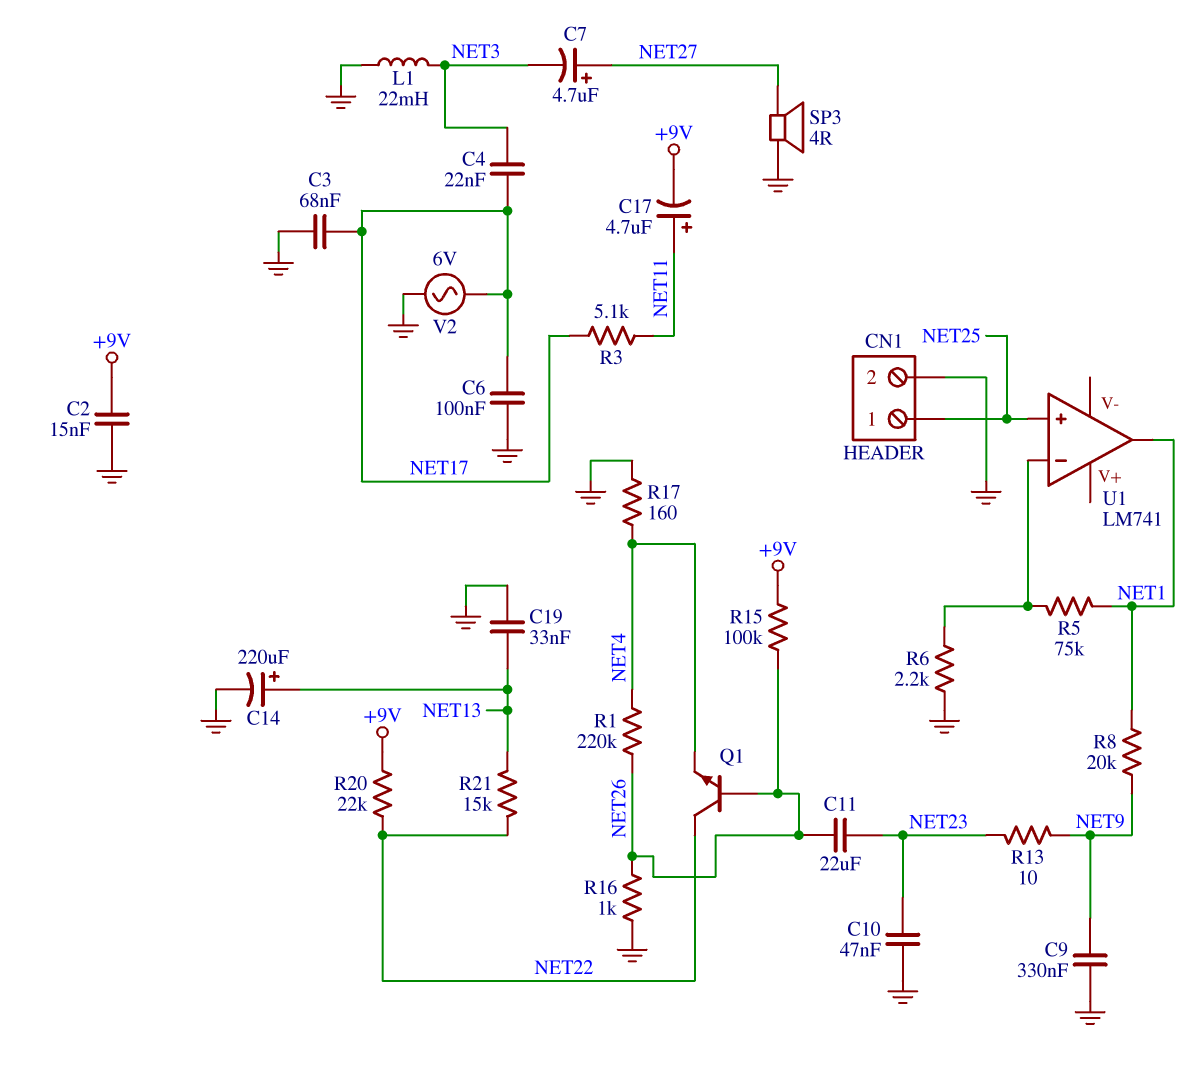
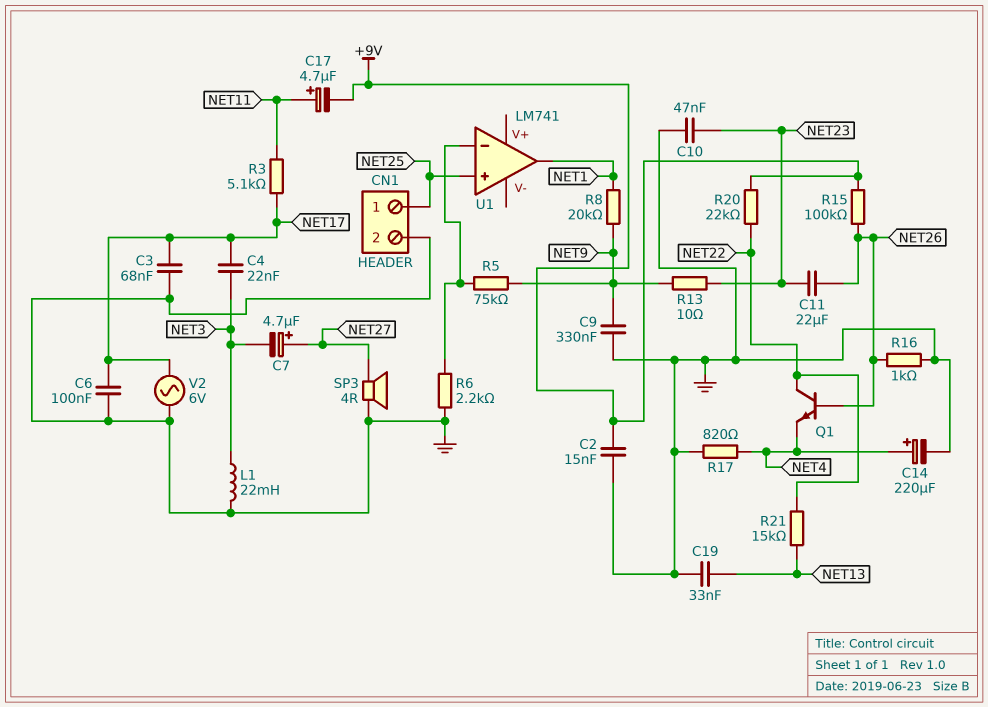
C14: 220uF (plus NET13, minus GND) -> 220uF (plus NET4, minus GND)
R1: 220k (NET4, NET26) -> none
R5: 75k (NET1, U1/in-) -> 75k (NET9, U1/in-)
R17: 160 (GND, NET4) -> 820 (GND, NET4)

